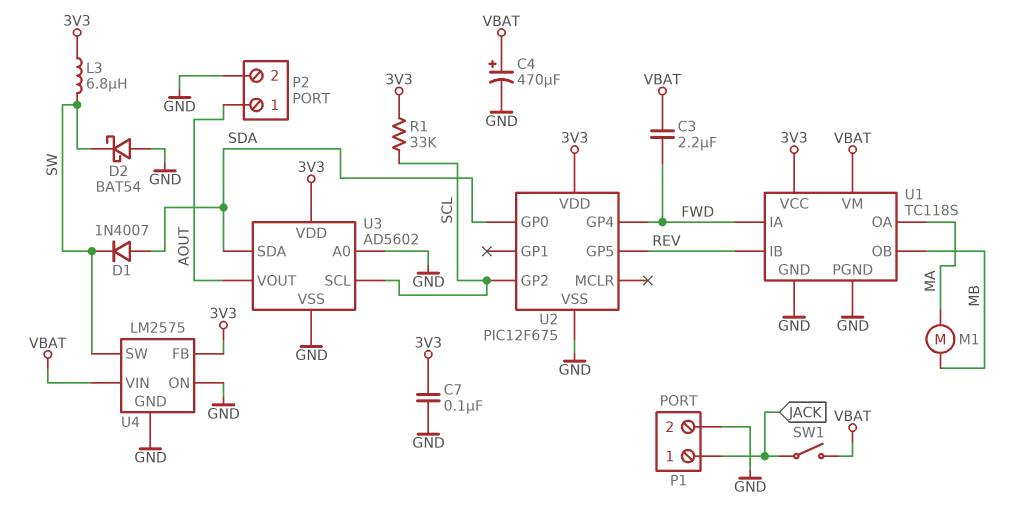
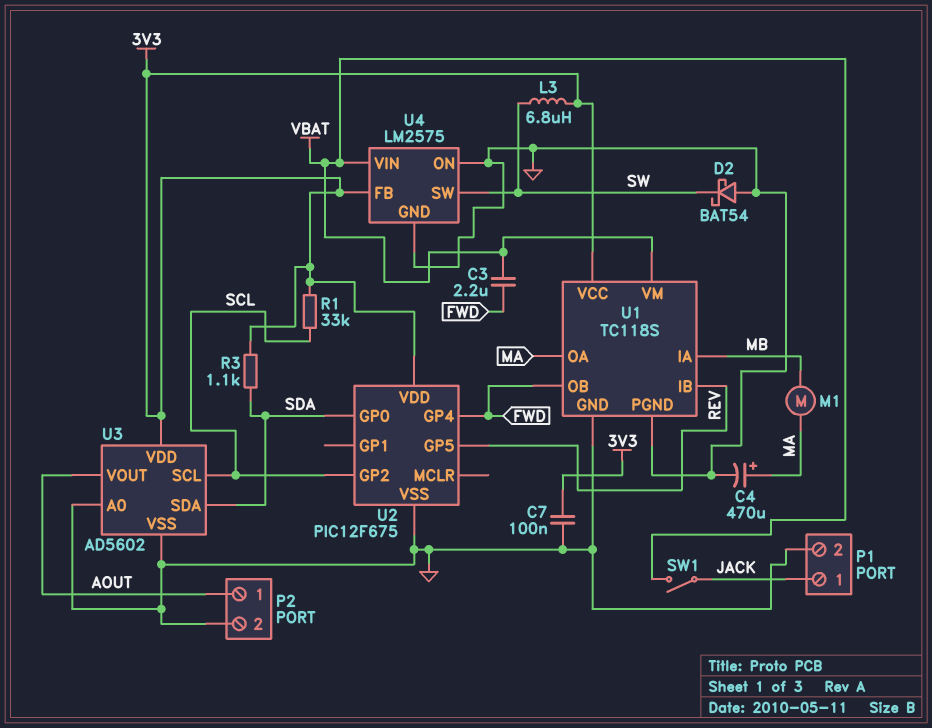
C4: 470uF (plus VBAT, minus GND) -> 470uF (plus MA, minus GND)
D1: diode 1N4007 (A SDA, K SW) -> none
R3: none -> 1.1k (3V3, SDA)
U1 pin IA: FWD -> MB
U1 pin OB: MB -> FWD

